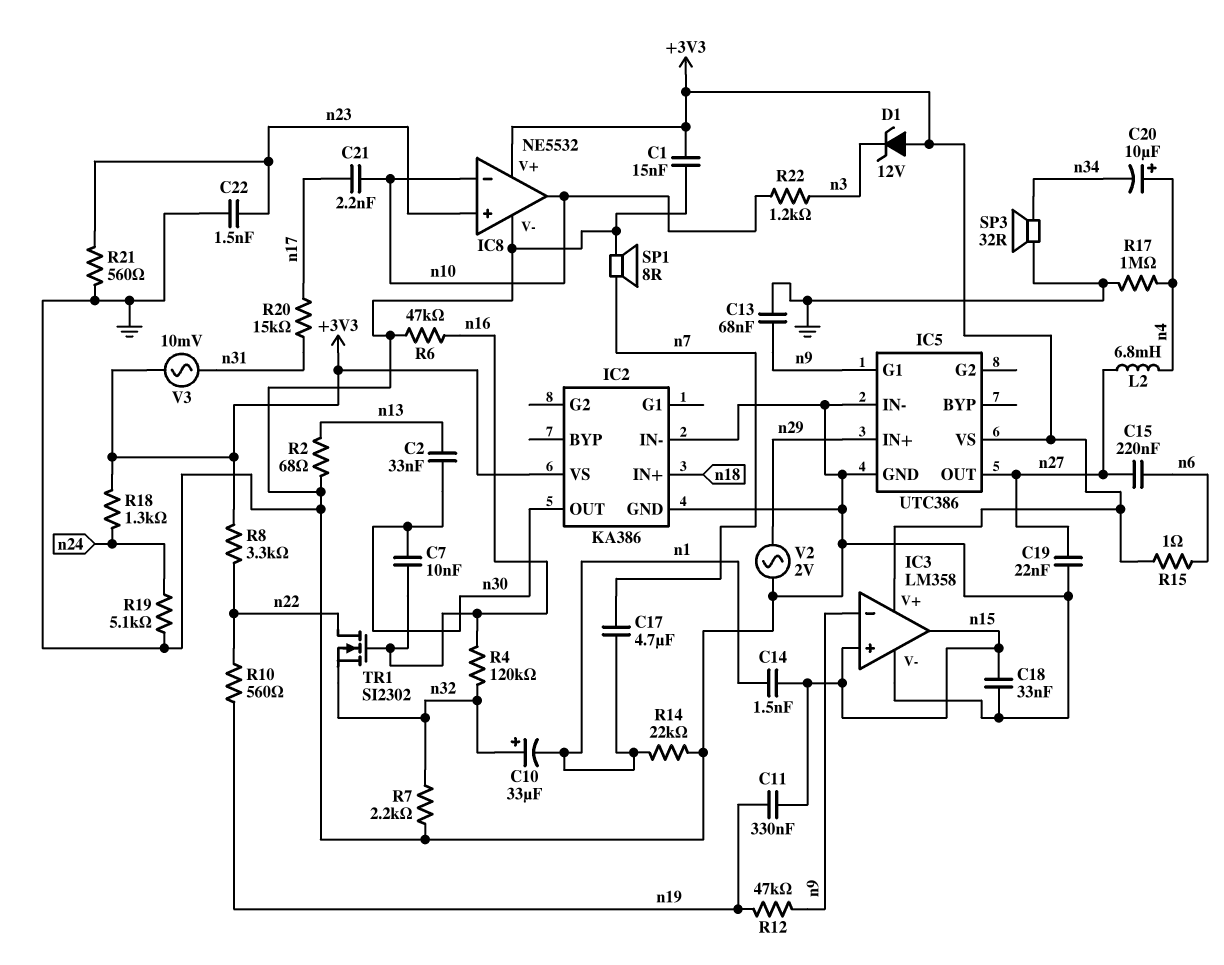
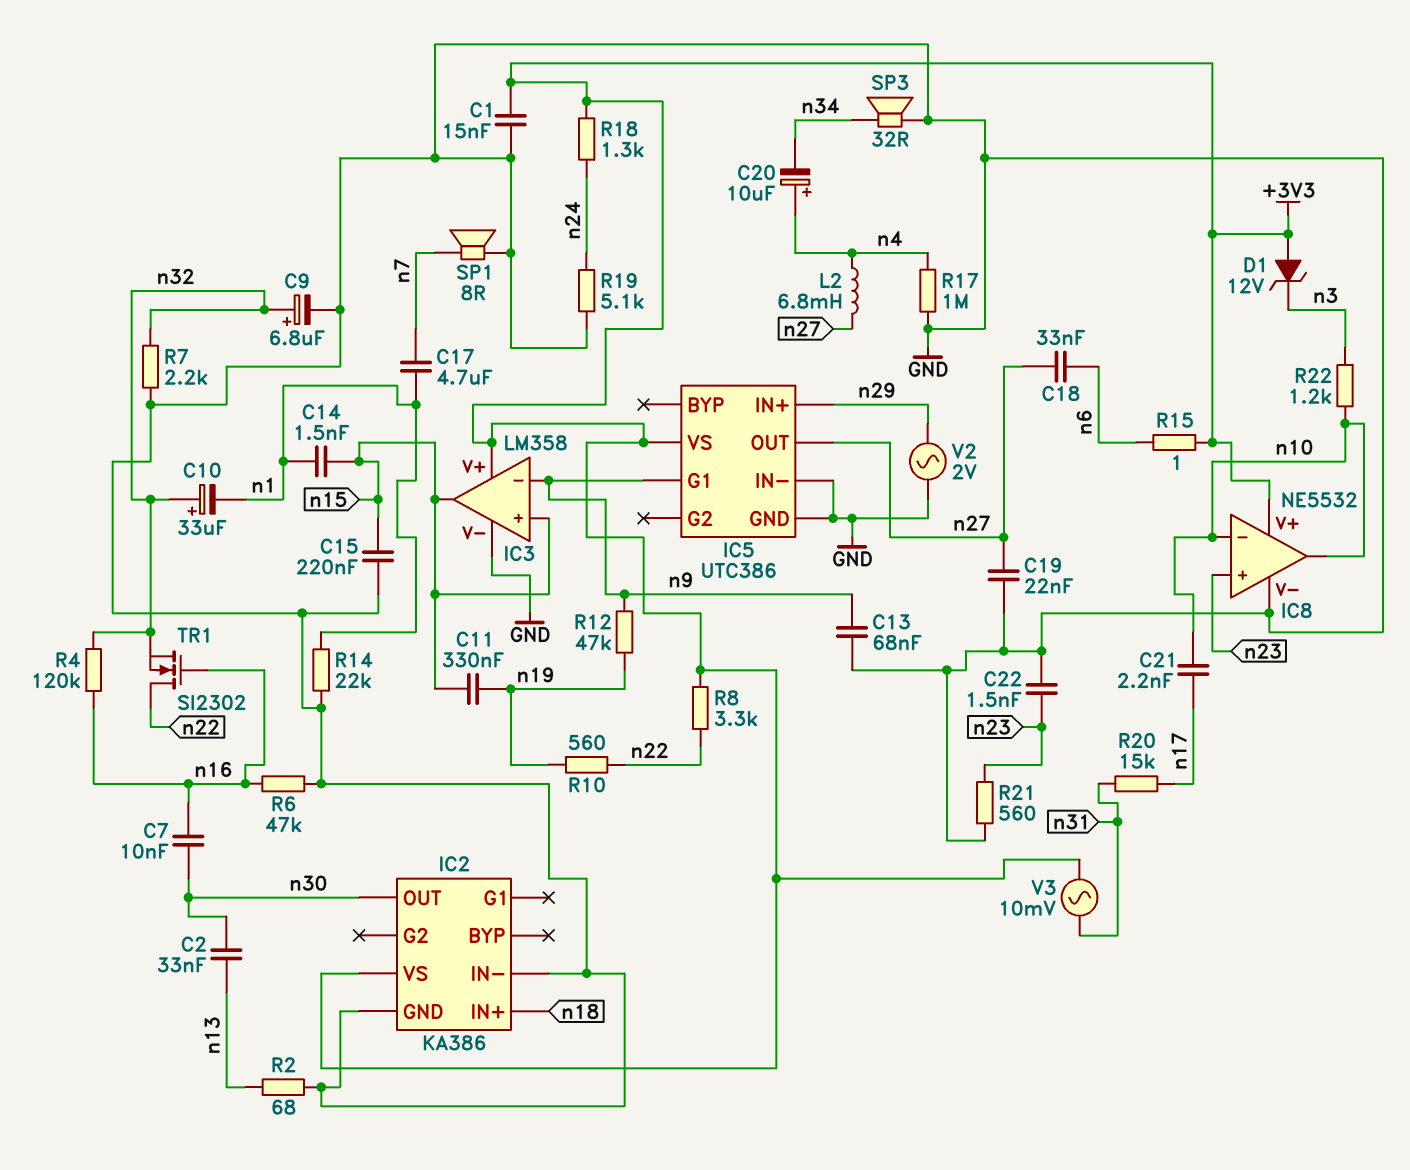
C9: none -> 6.8uF (plus n32, minus GND)
C15: 220nF (n6, n27) -> 220nF (GND, n15)
C18: 33nF (GND, n15) -> 33nF (n6, n27)

